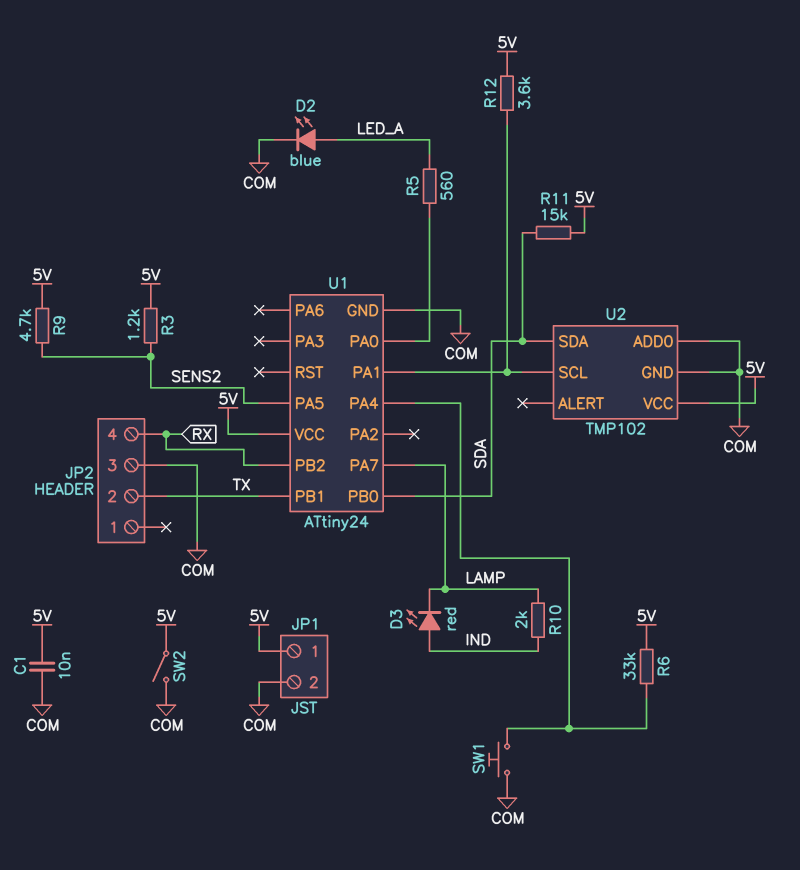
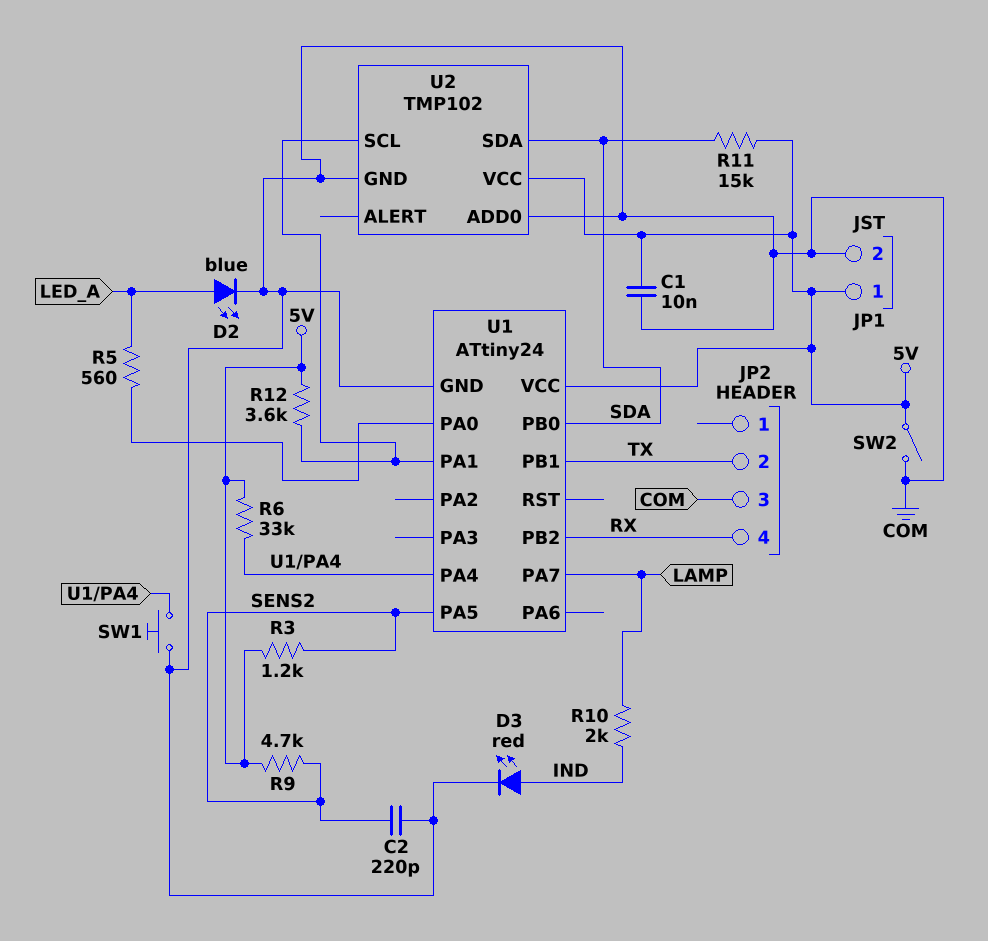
C2: none -> 220pF (COM, SENS2)
D3: LED red (A IND, K LAMP) -> LED red (A IND, K COM)

